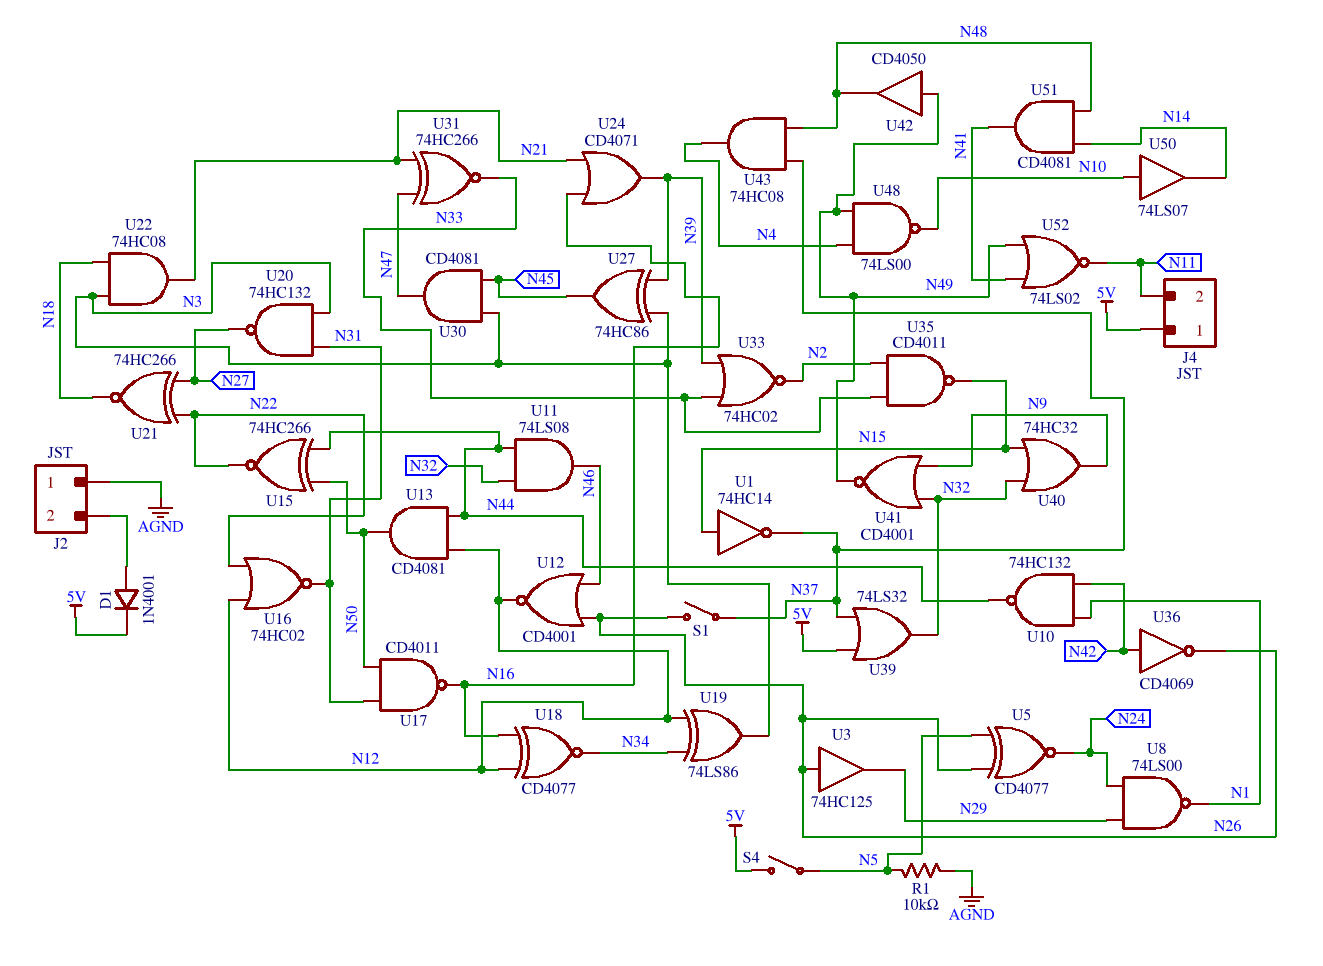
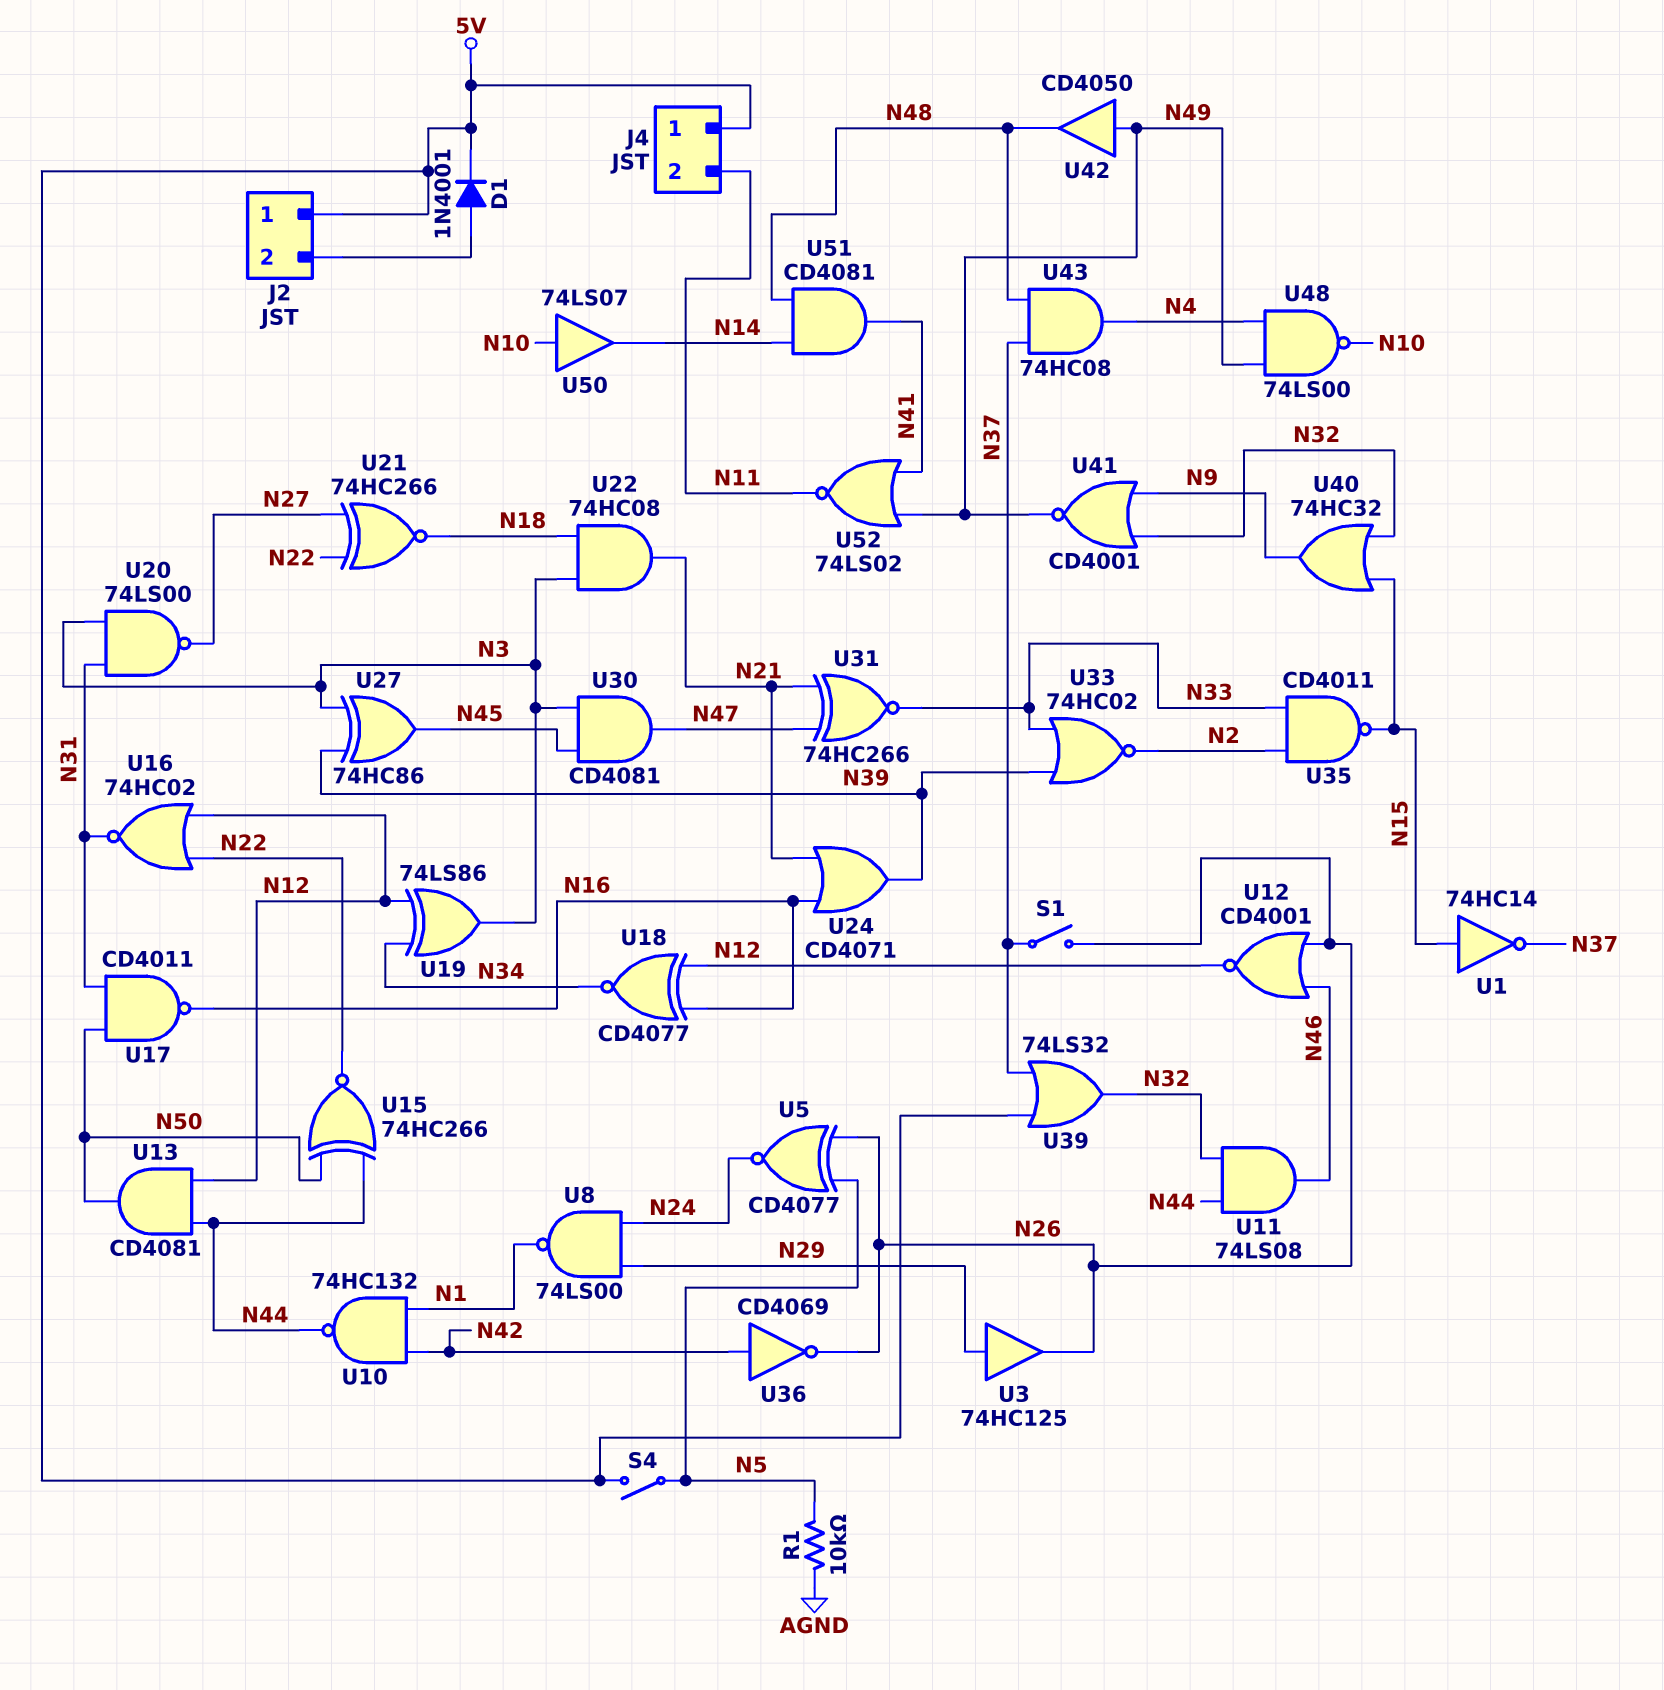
J2 pin 1: AGND -> 5V
U3: buffer 74HC125 (in N26, out N29) -> buffer 74HC125 (in N29, out N26)
U20: NAND 74HC132 (in N3, in N31, out N27) -> NAND 74LS00 (in N3, in N31, out N27)

